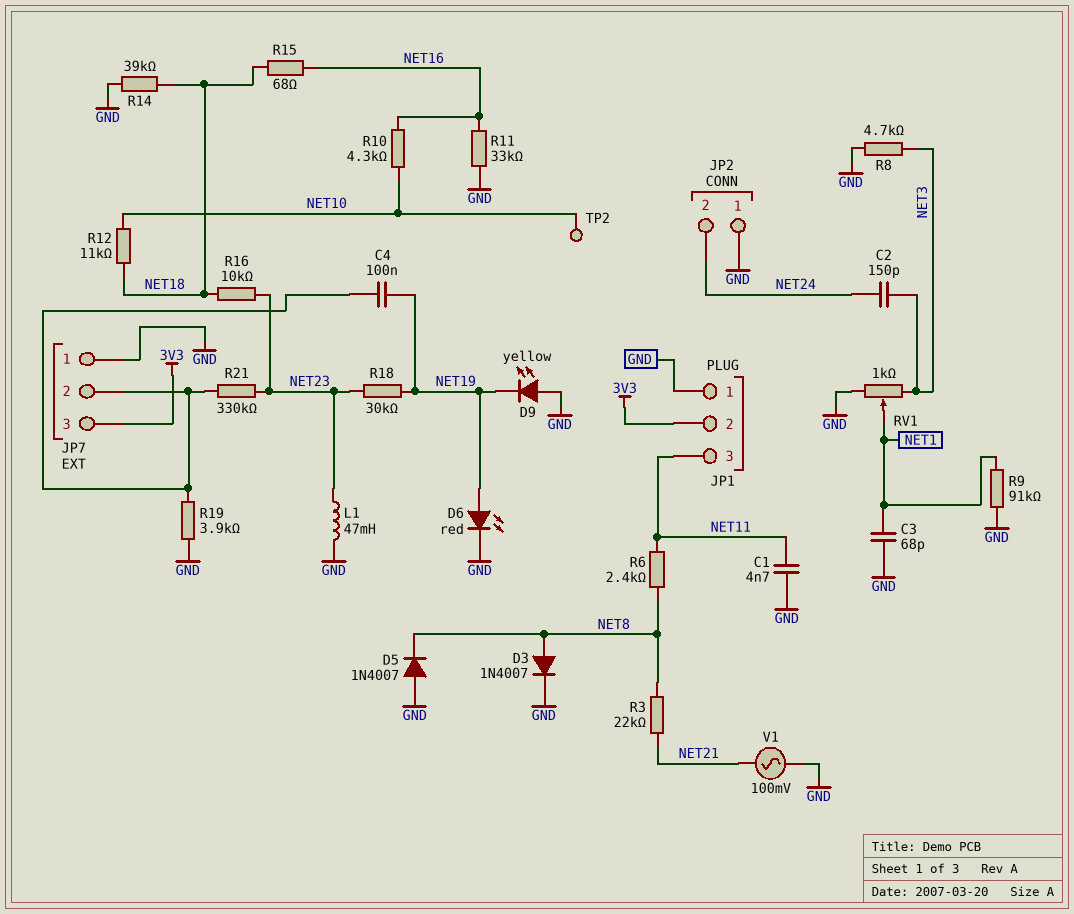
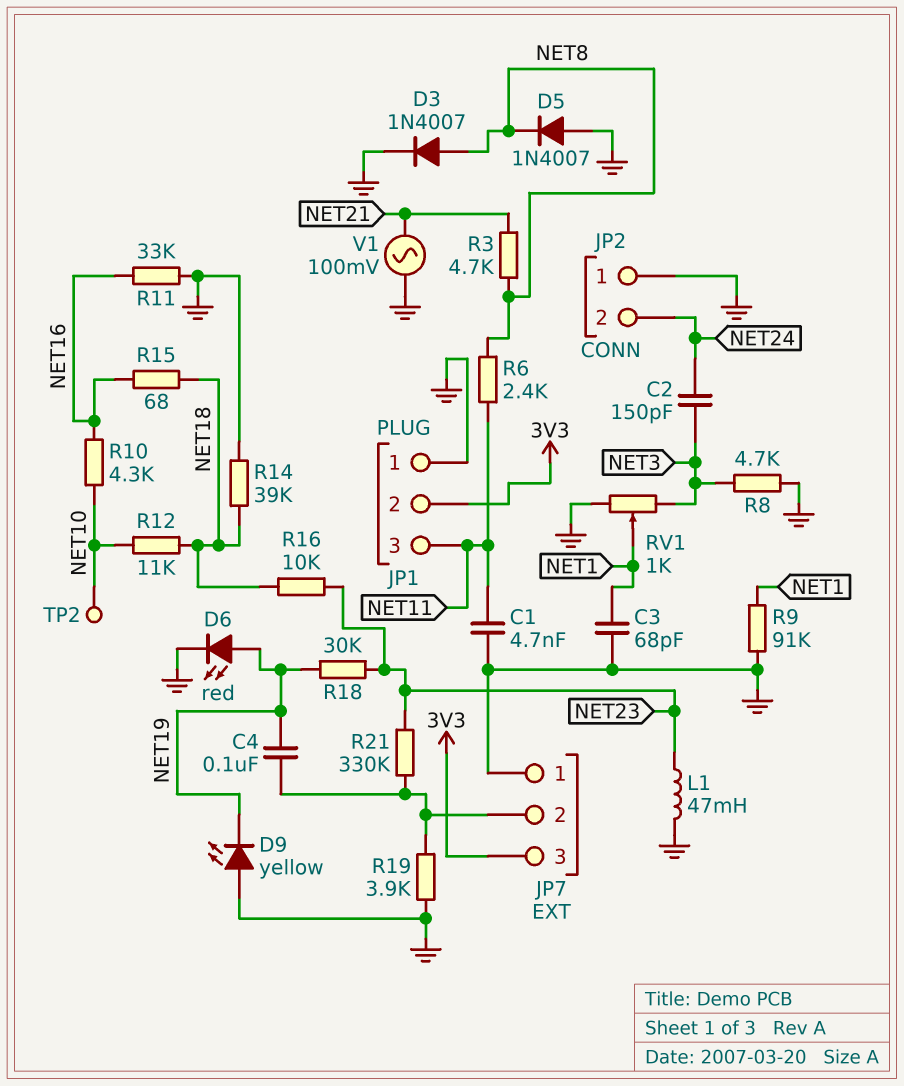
R3: 22k (NET8, NET21) -> 4.7k (NET8, NET21)

